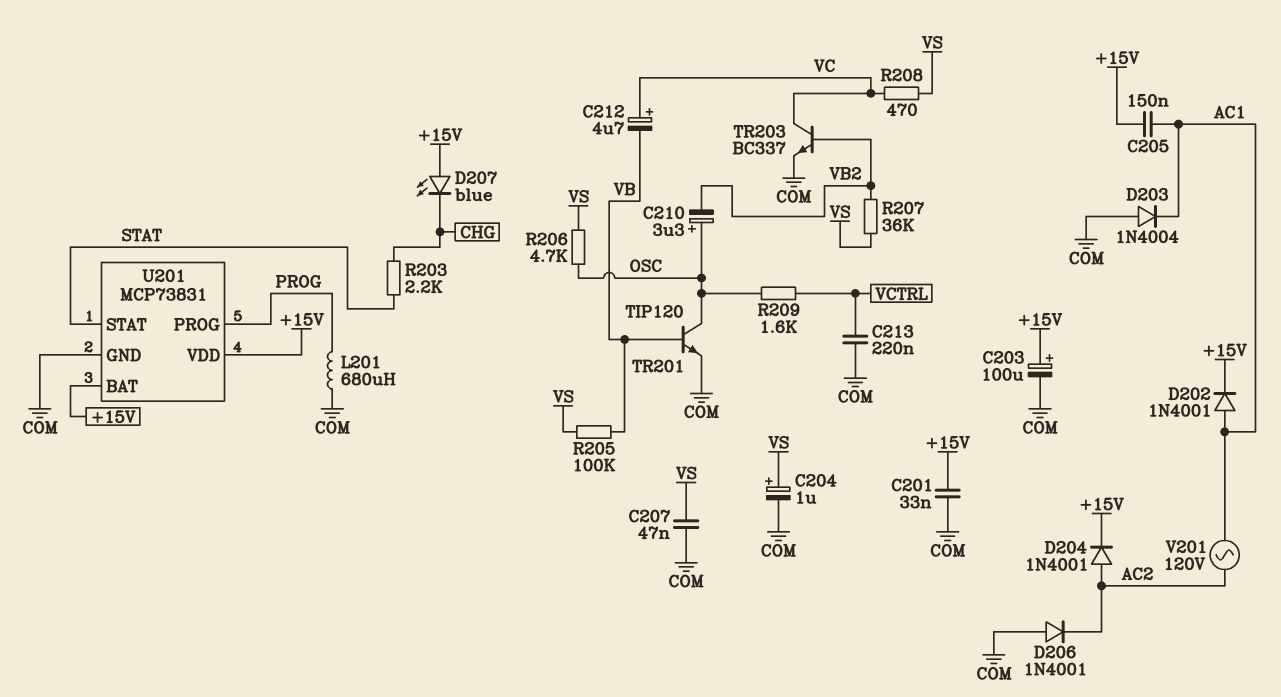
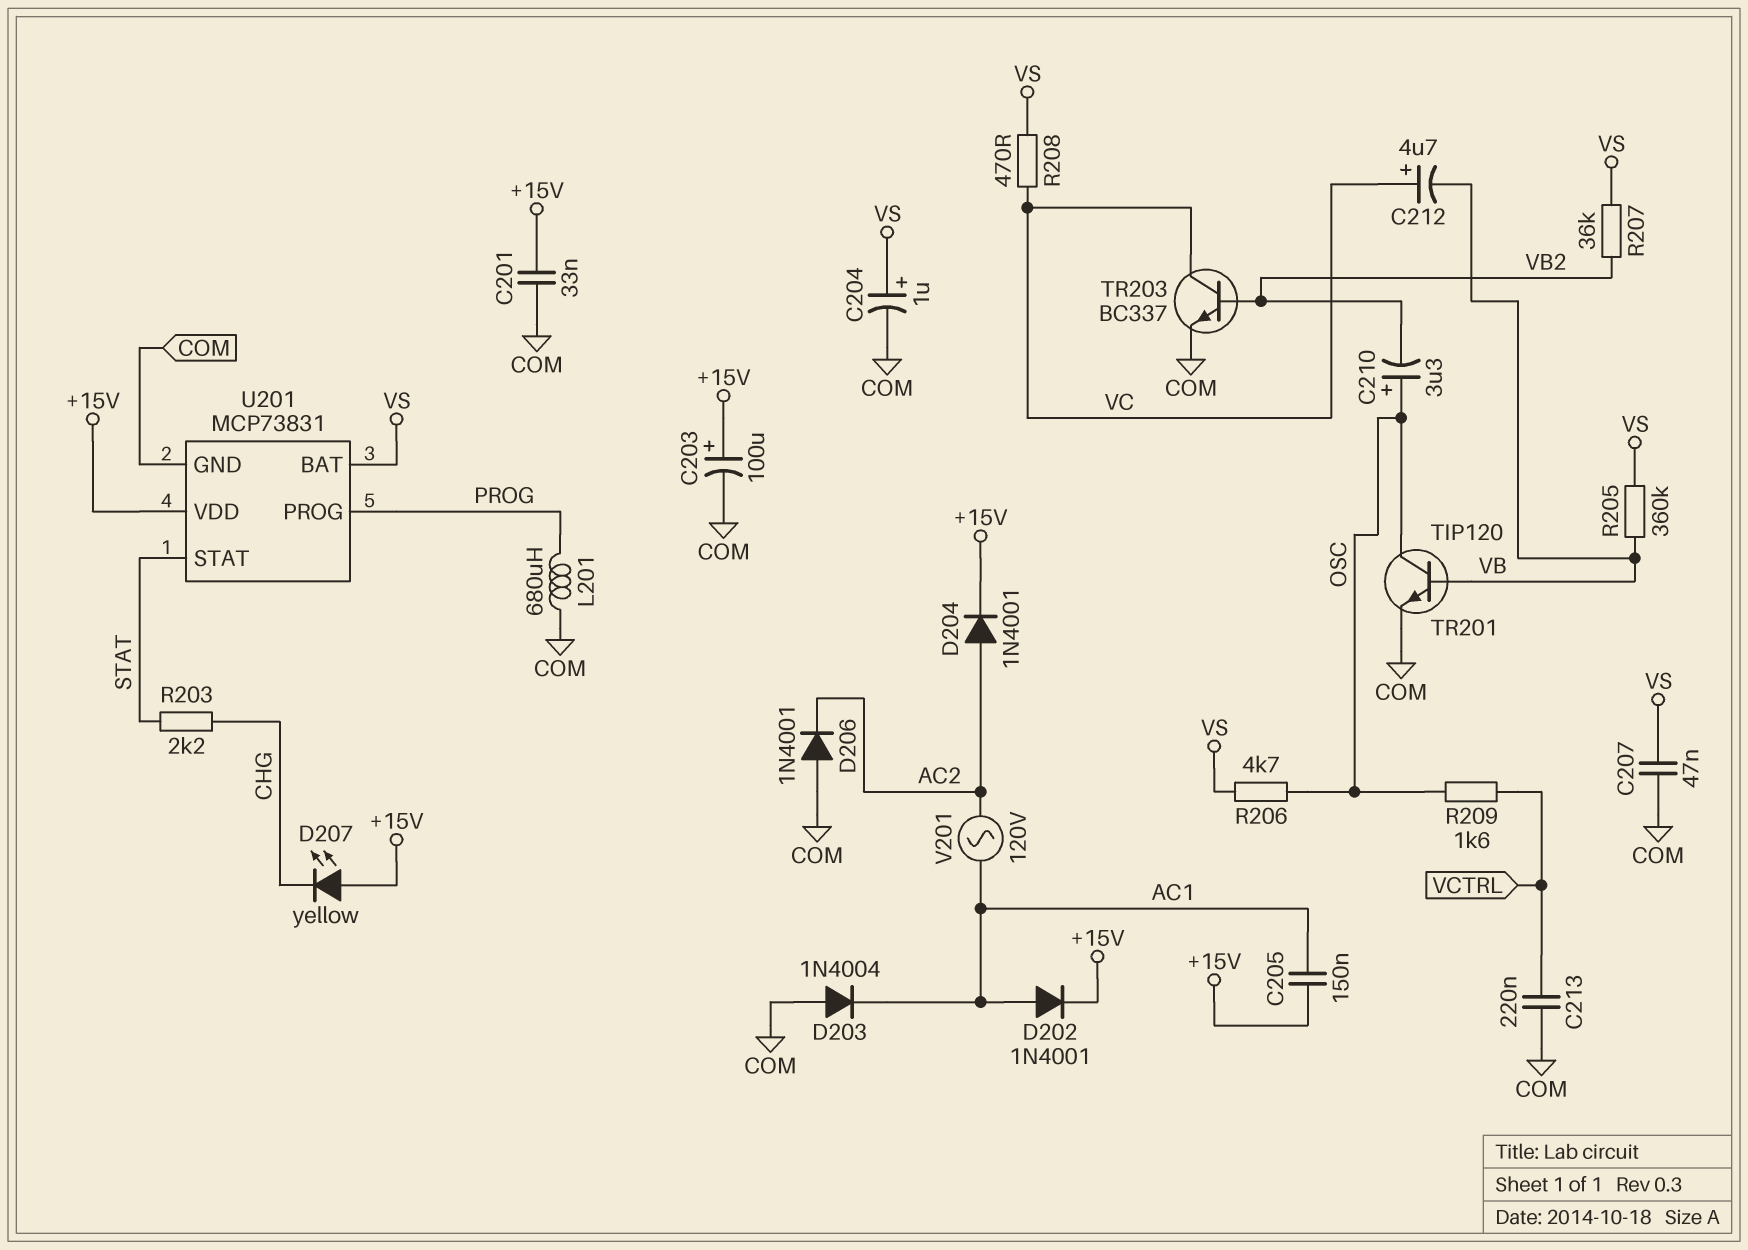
D207: LED blue (A +15V, K CHG) -> LED yellow (A +15V, K CHG)
R205: 100k (VB, VS) -> 360k (VB, VS)
U201 pin BAT: +15V -> VS

